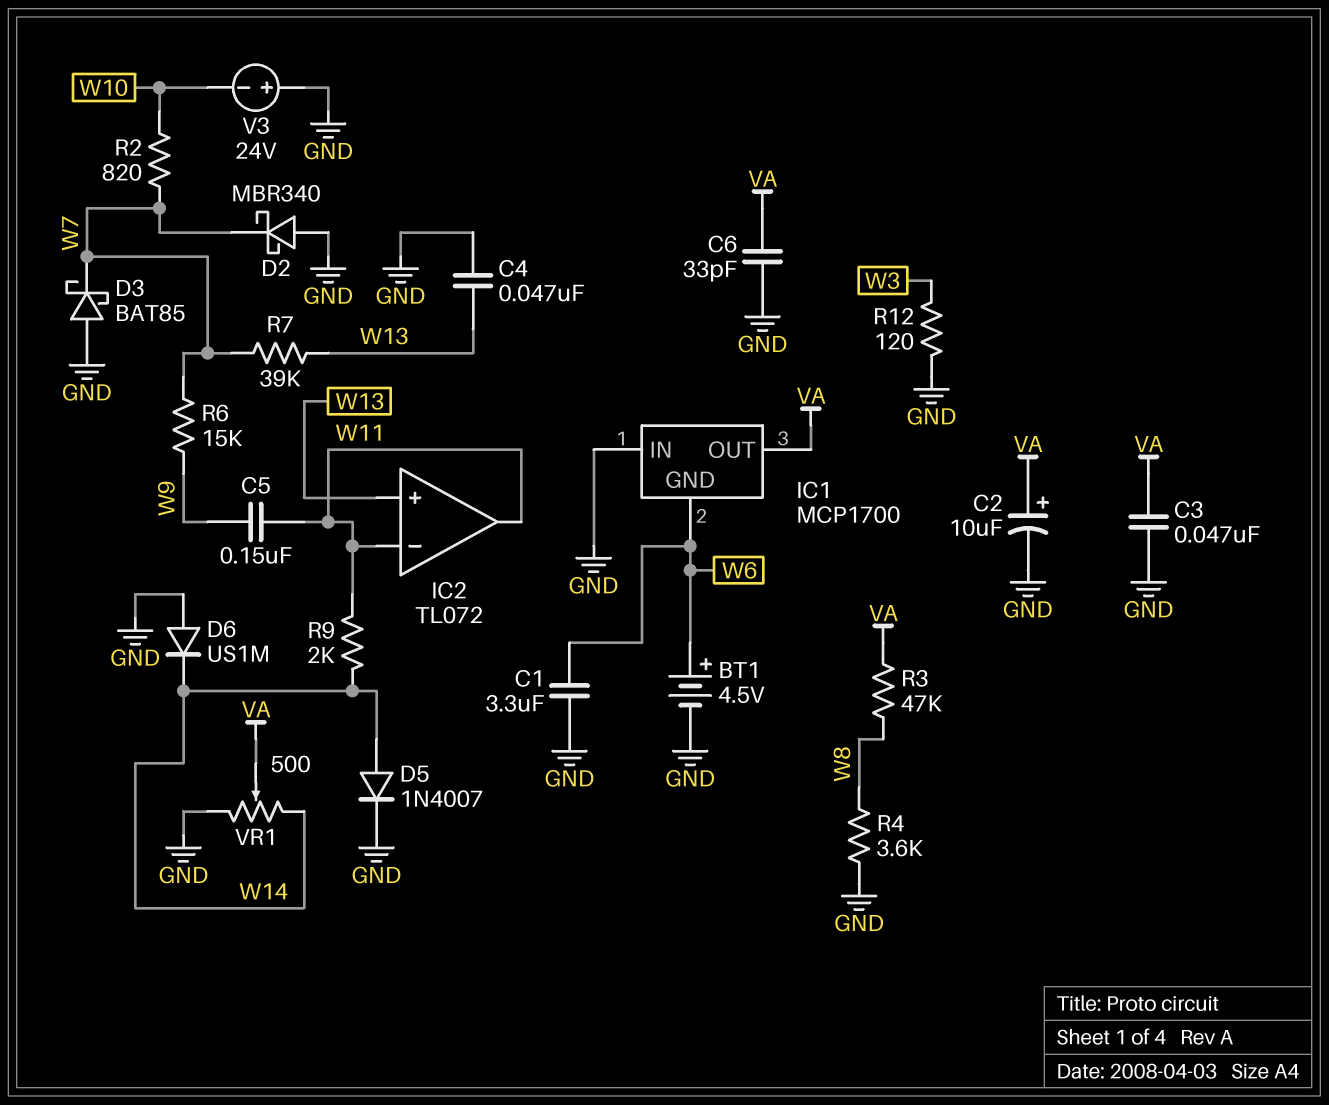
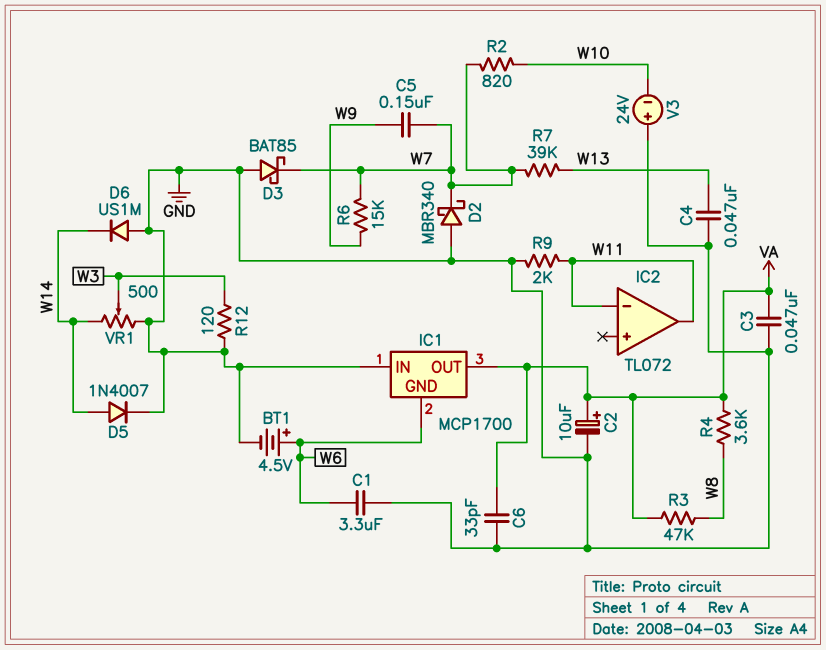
C5: 150nF (W9, W11) -> 150nF (W7, W9)
IC2 pin in+: W13 -> none
R4: 3.6k (GND, W8) -> 3.6k (VA, W8)
R9: 2k (W11, W14) -> 2k (GND, W11)
VR1: 500 (GND, W14, wiper VA) -> 500 (GND, W14, wiper W3)

